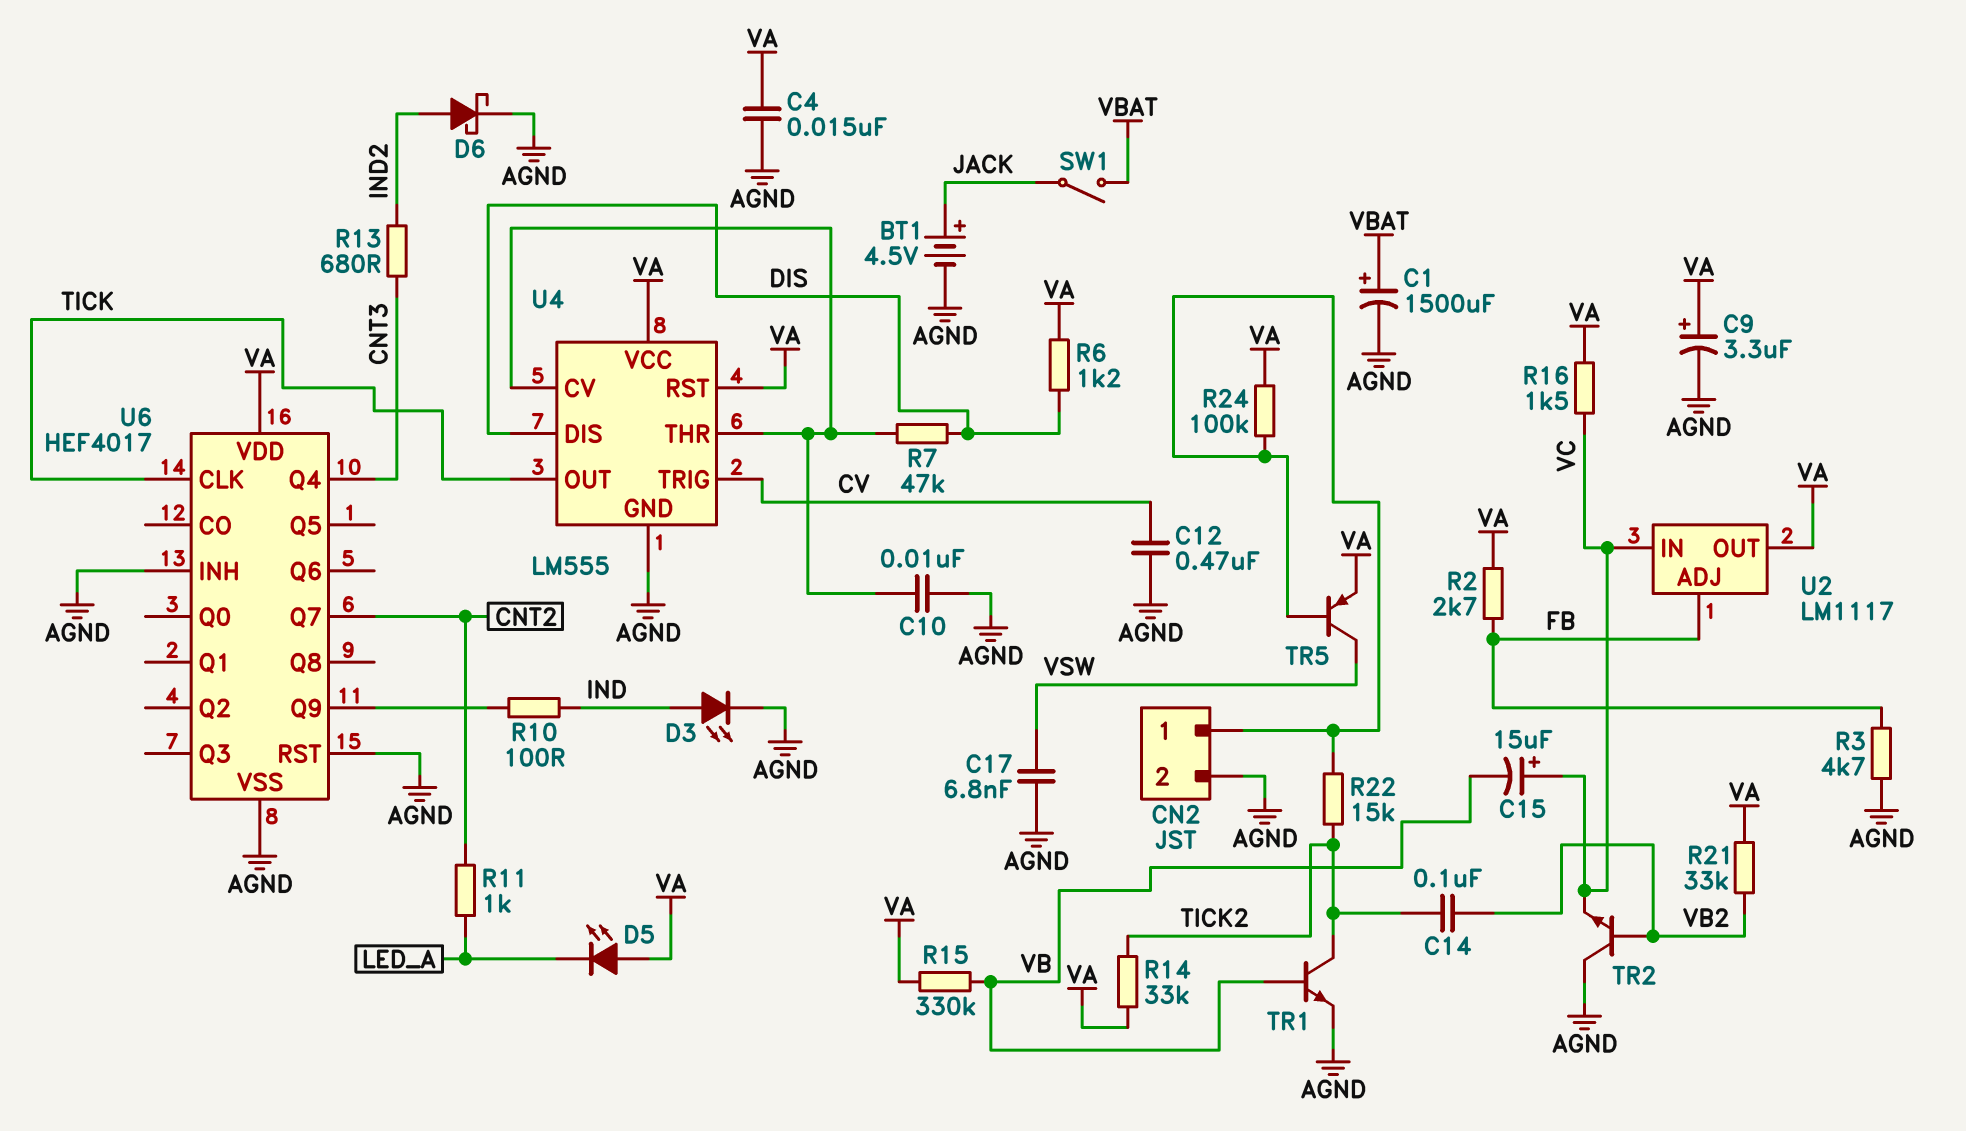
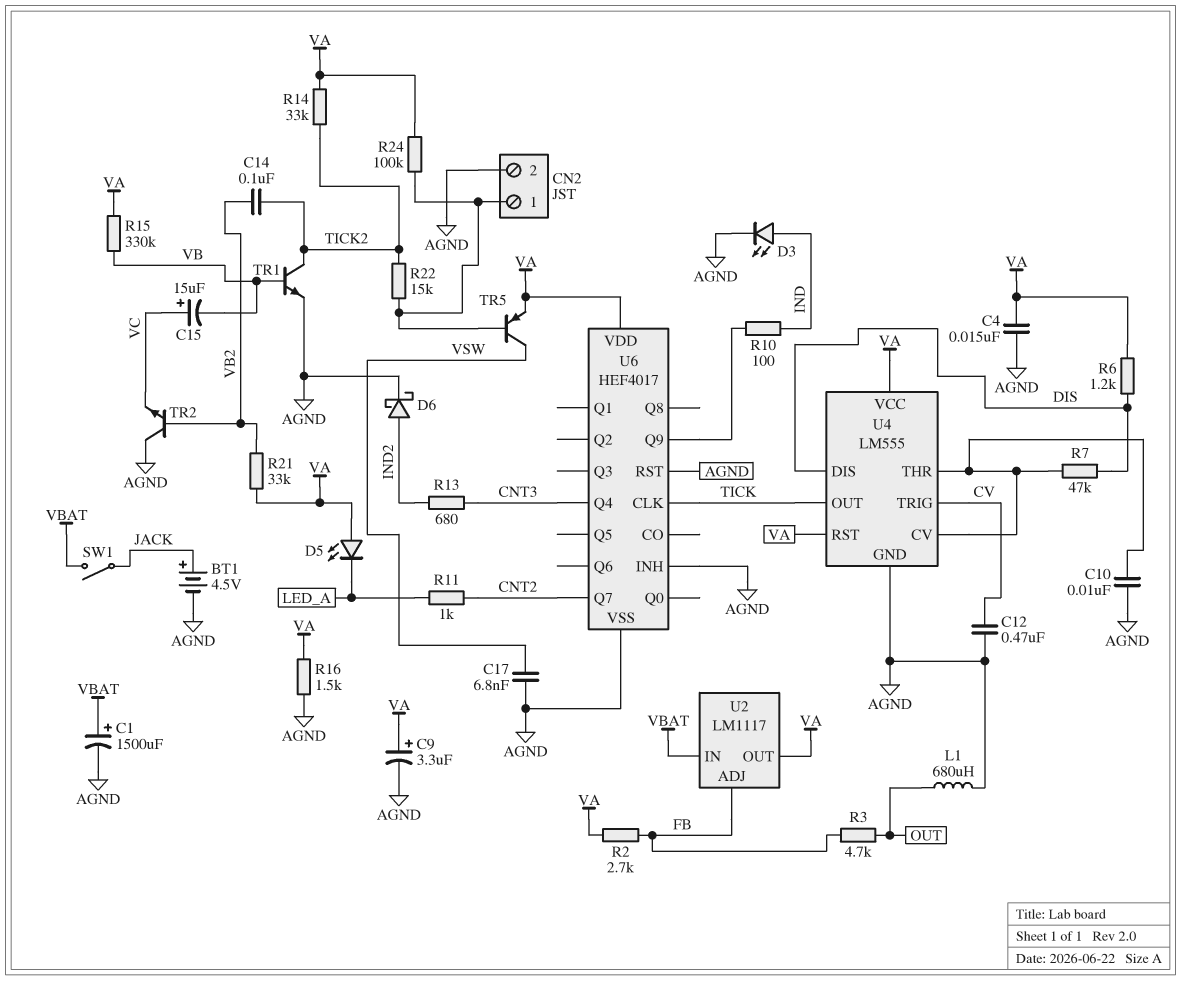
L1: none -> 680uH (AGND, OUT)
R3: 4.7k (AGND, FB) -> 4.7k (FB, OUT)
R16: 1.5k (VA, VC) -> 1.5k (AGND, VA)
U2 pin IN: VC -> VBAT

